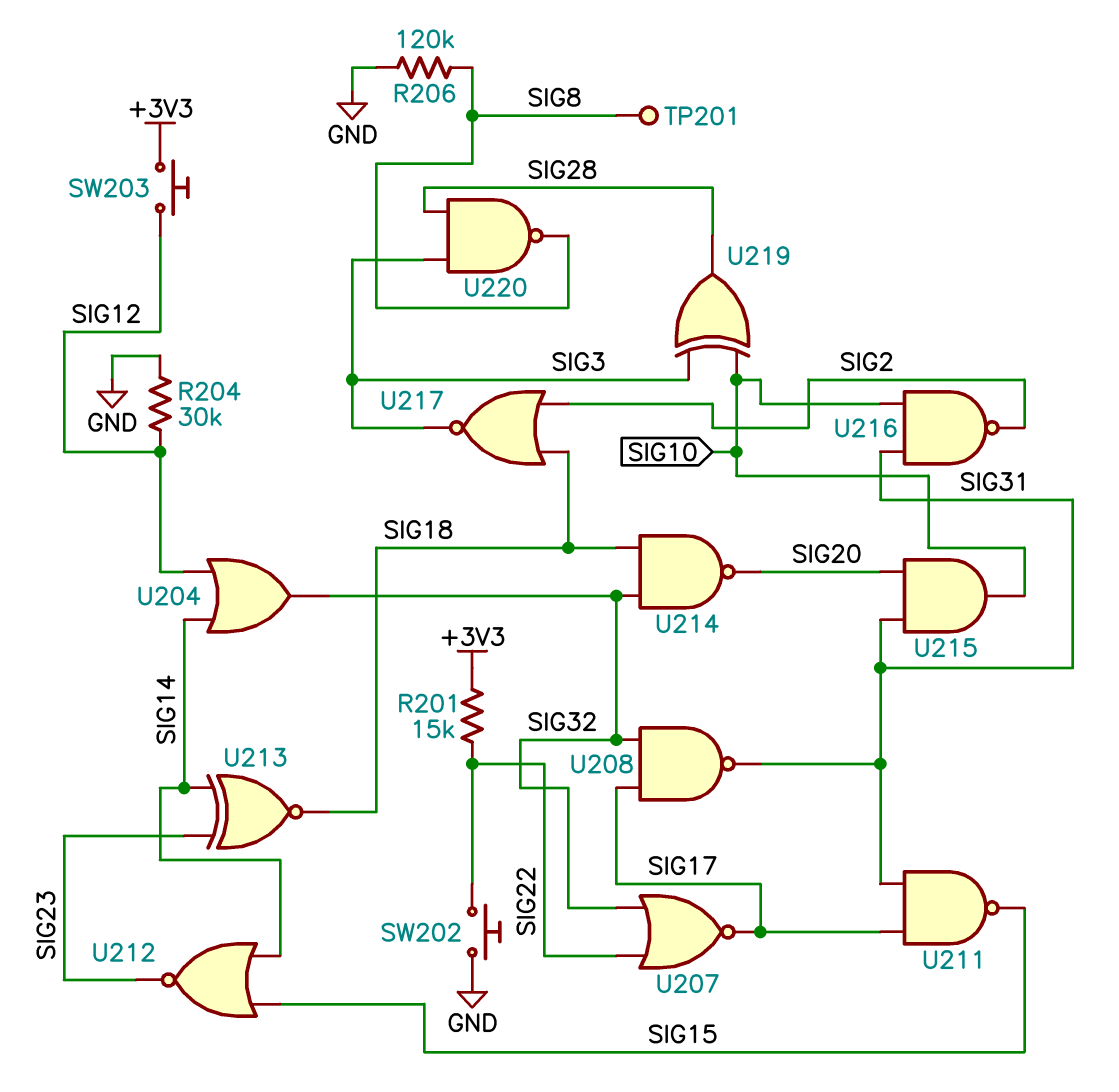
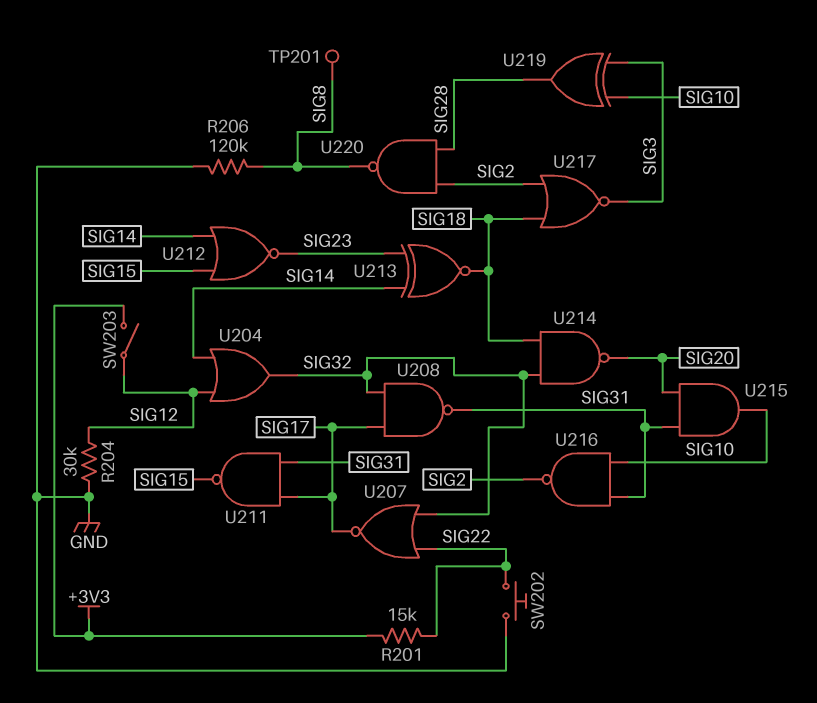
SW203: button (+3V3, SIG12) -> switch (+3V3, SIG12)
U220: NAND (in SIG3, in SIG28, out SIG8) -> NAND (in SIG2, in SIG28, out SIG8)

